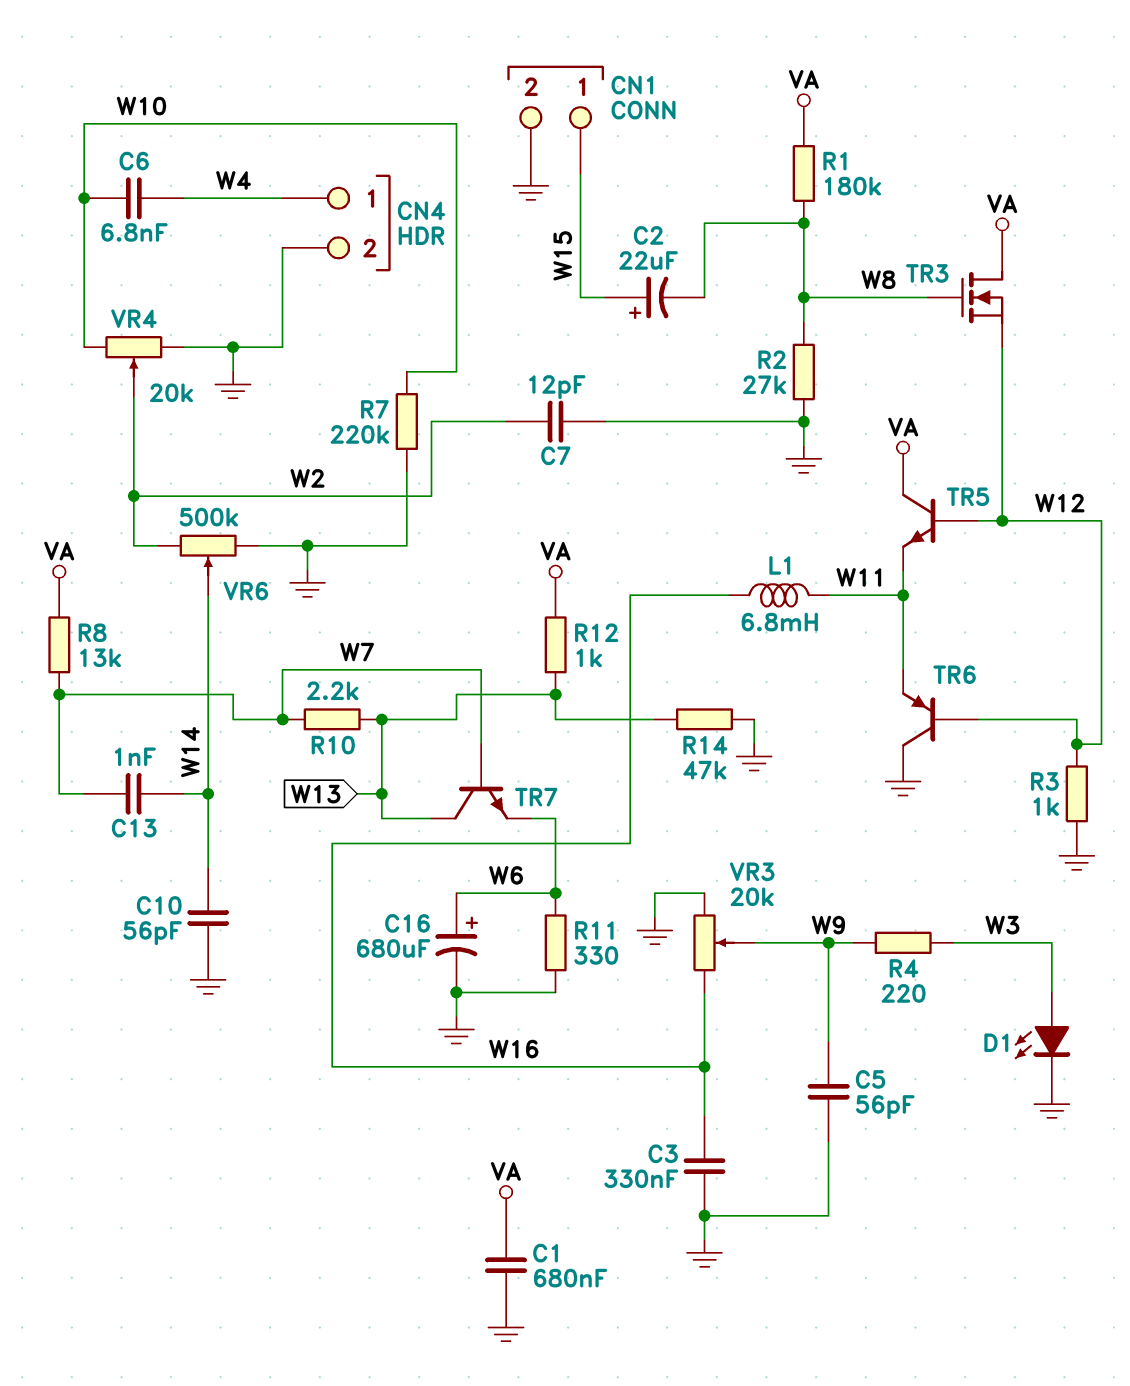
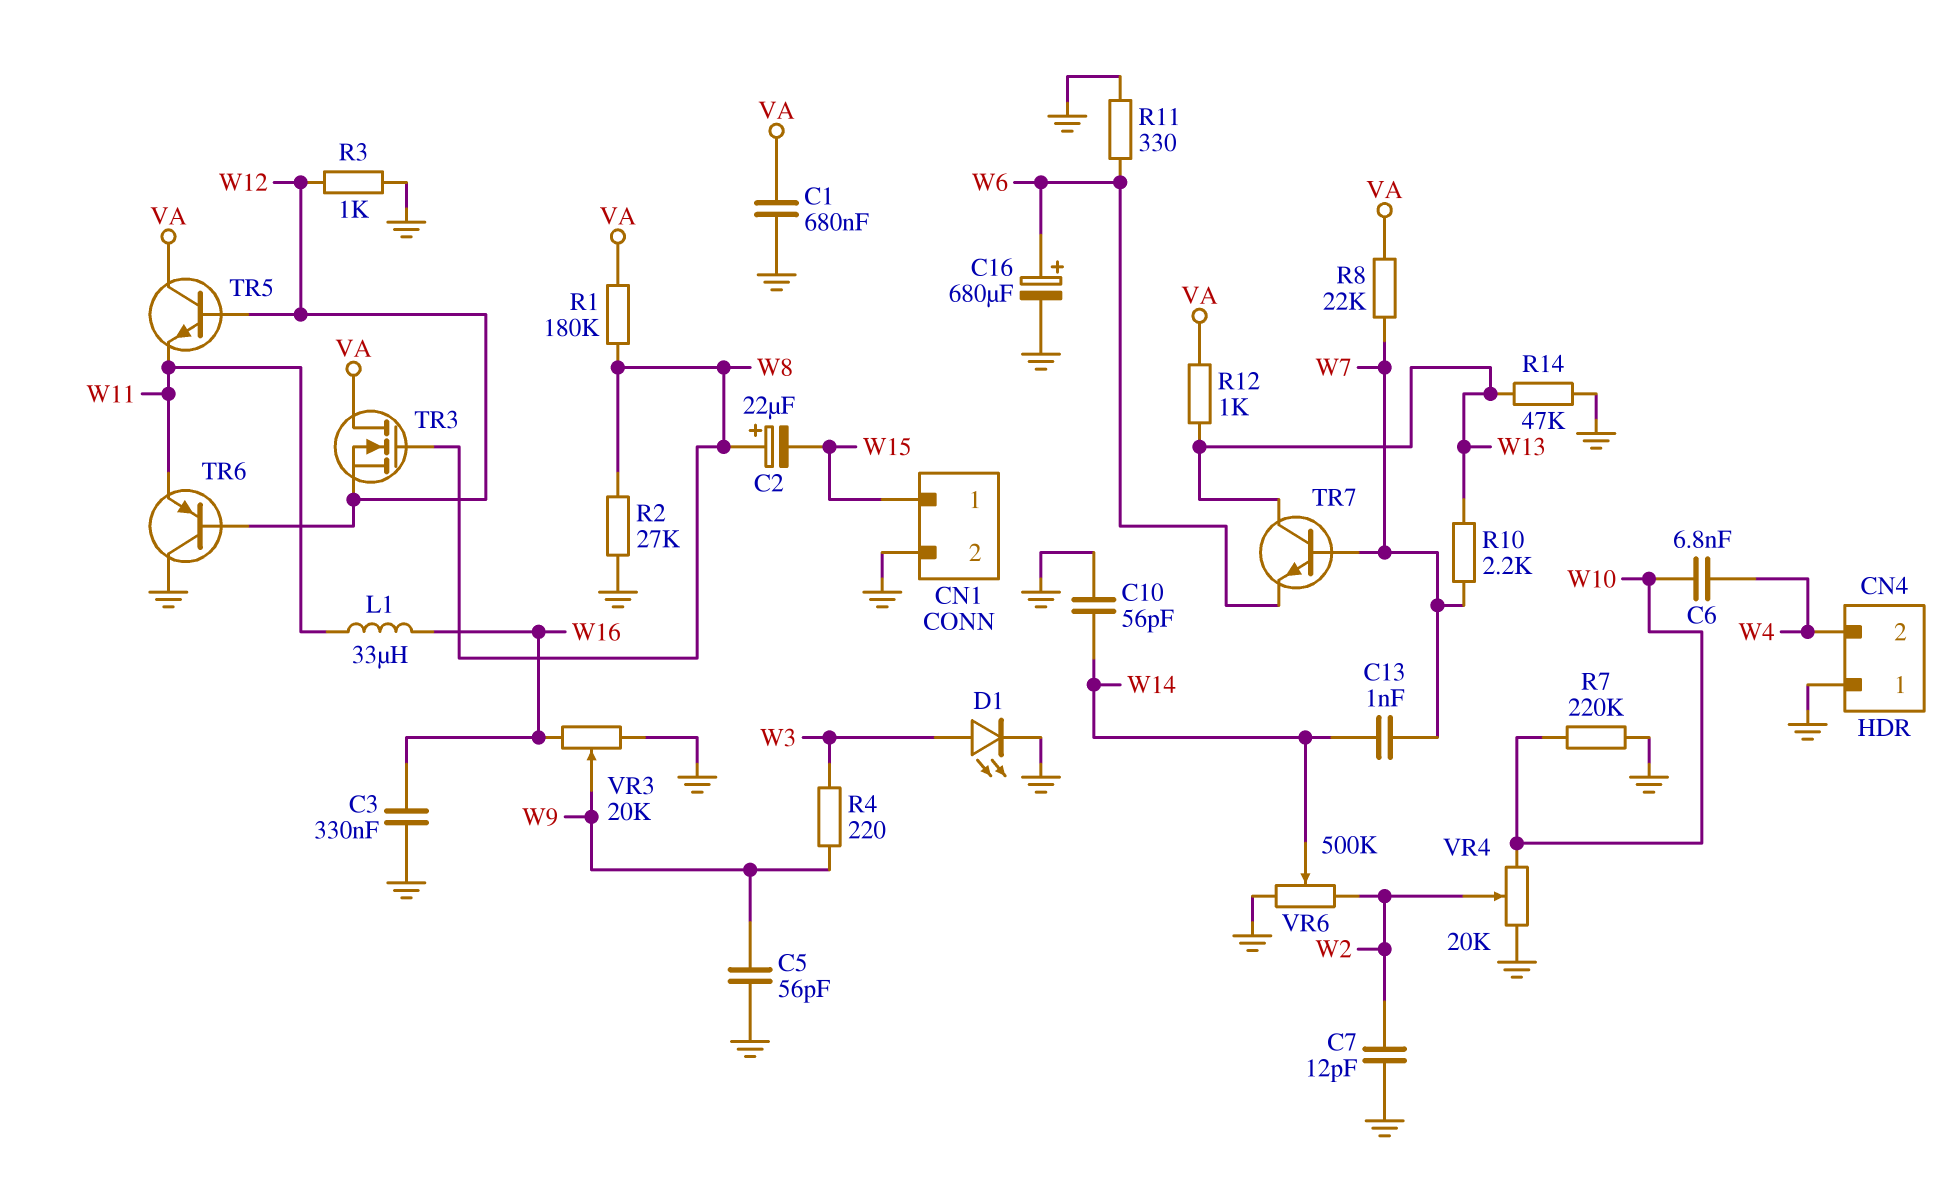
C2: 22uF (plus W15, minus W8) -> 22uF (plus W8, minus W15)
CN4 pin 1: W4 -> GND
CN4 pin 2: GND -> W4
L1: 6.8mH (W11, W16) -> 33uH (W11, W16)
R8: 13k (VA, W7) -> 22k (VA, W7)

